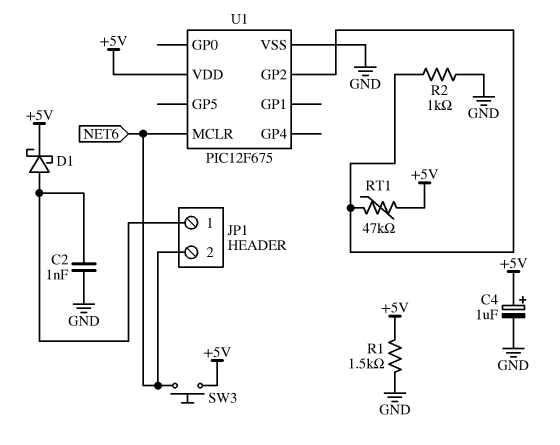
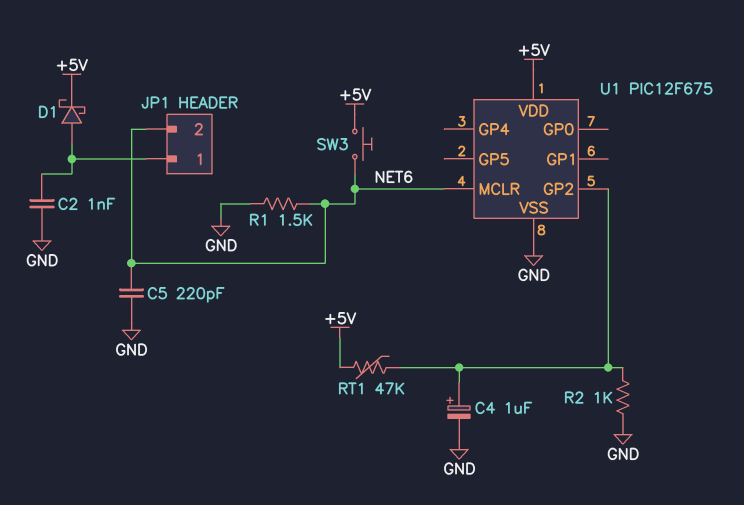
C4: 1uF (plus +5V, minus GND) -> 1uF (plus U1/GP2, minus GND)
C5: none -> 220pF (GND, NET6)
R1: 1.5k (+5V, GND) -> 1.5k (GND, NET6)

